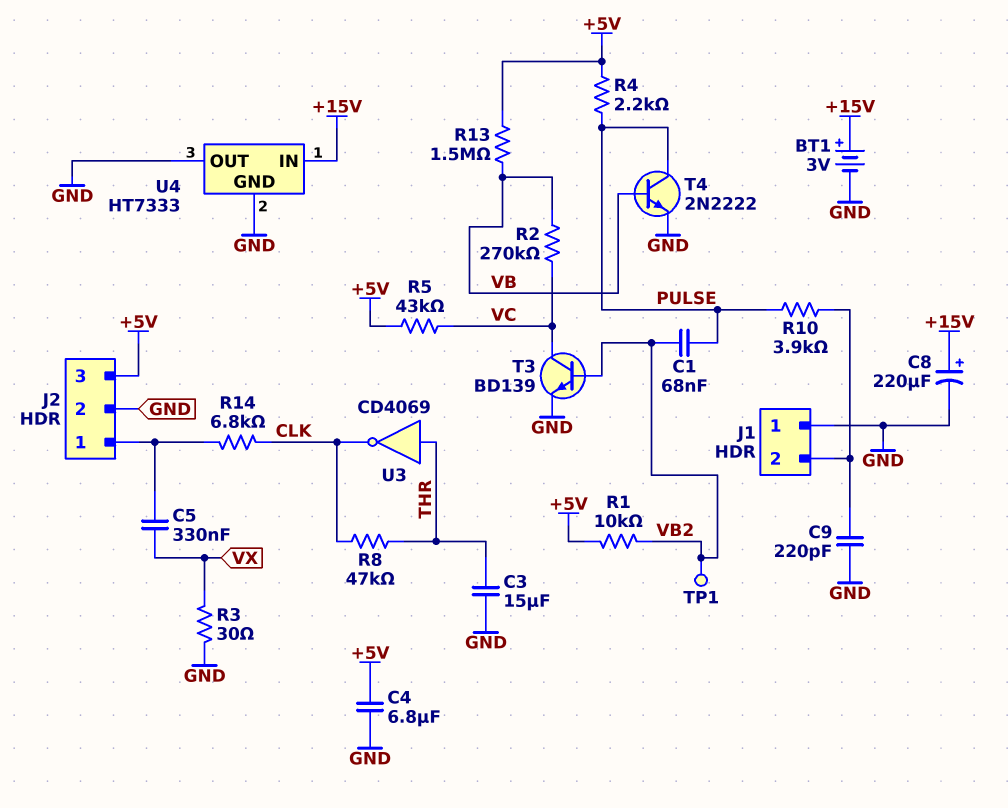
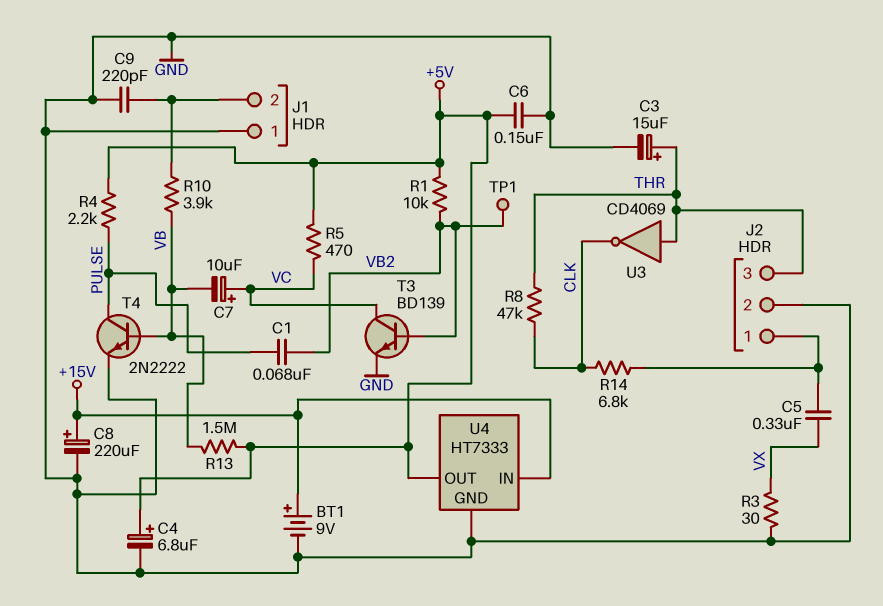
BT1: 3V (plus +15V, minus GND) -> 9V (plus +15V, minus GND)
C3: 15uF (GND, THR) -> 15uF (plus THR, minus GND)
C4: 6.8uF (+5V, GND) -> 6.8uF (plus +5V, minus GND)
C6: none -> 150nF (+5V, GND)
C7: none -> 10uF (plus VC, minus VB)
J2 pin 3: +5V -> THR
R2: 270k (VB, VC) -> none
R5: 43k (+5V, VC) -> 470 (+5V, VC)
R10: 3.9k (J1/2, PULSE) -> 3.9k (J1/2, VB)
U4 pin OUT: GND -> +5V

